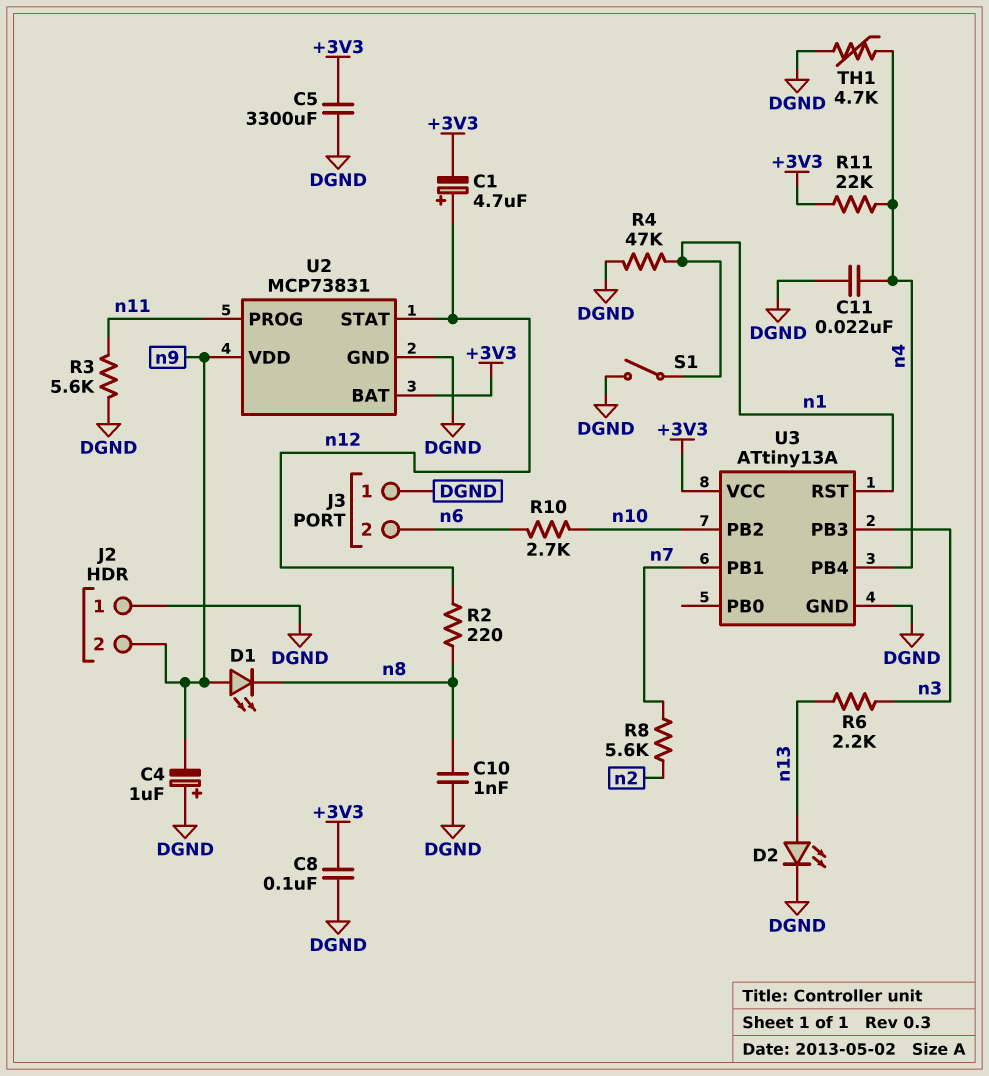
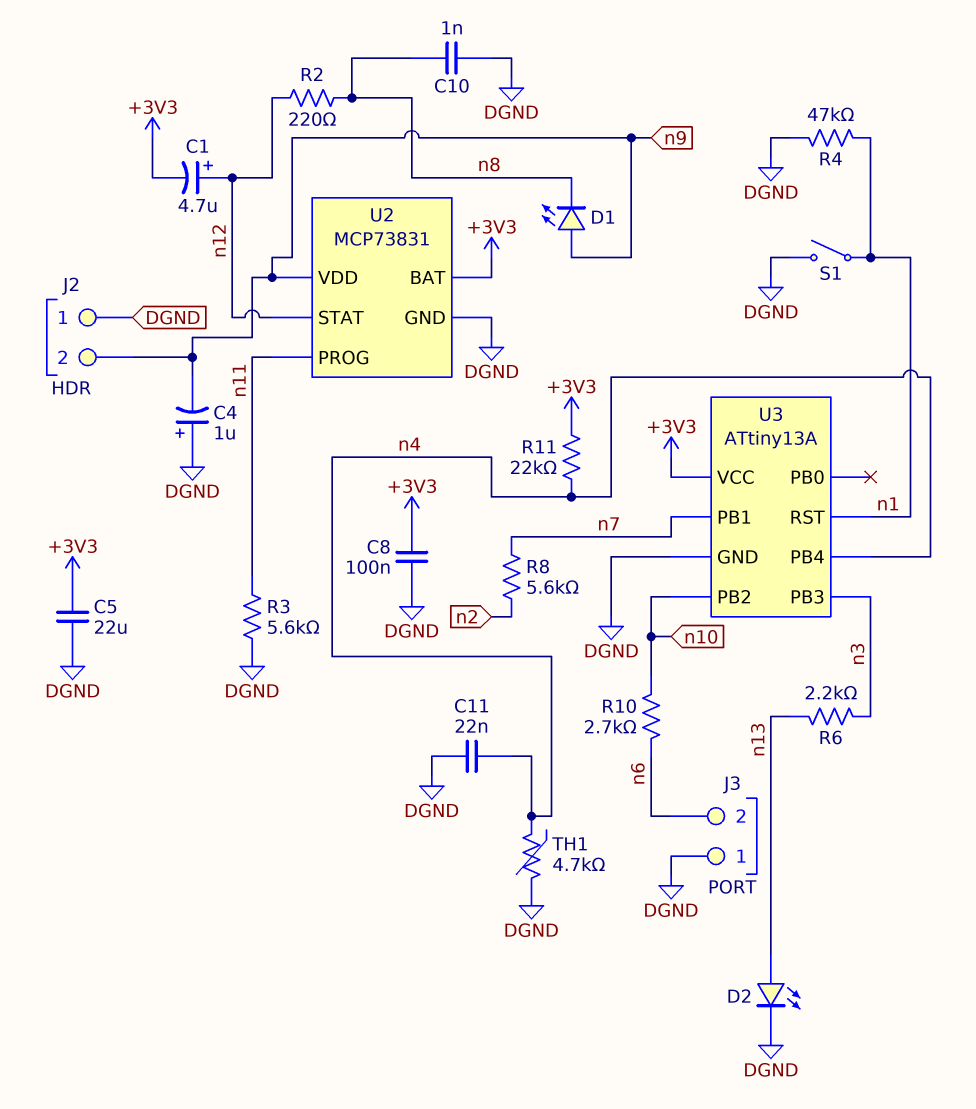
C5: 3300uF (+3V3, DGND) -> 22uF (+3V3, DGND)

